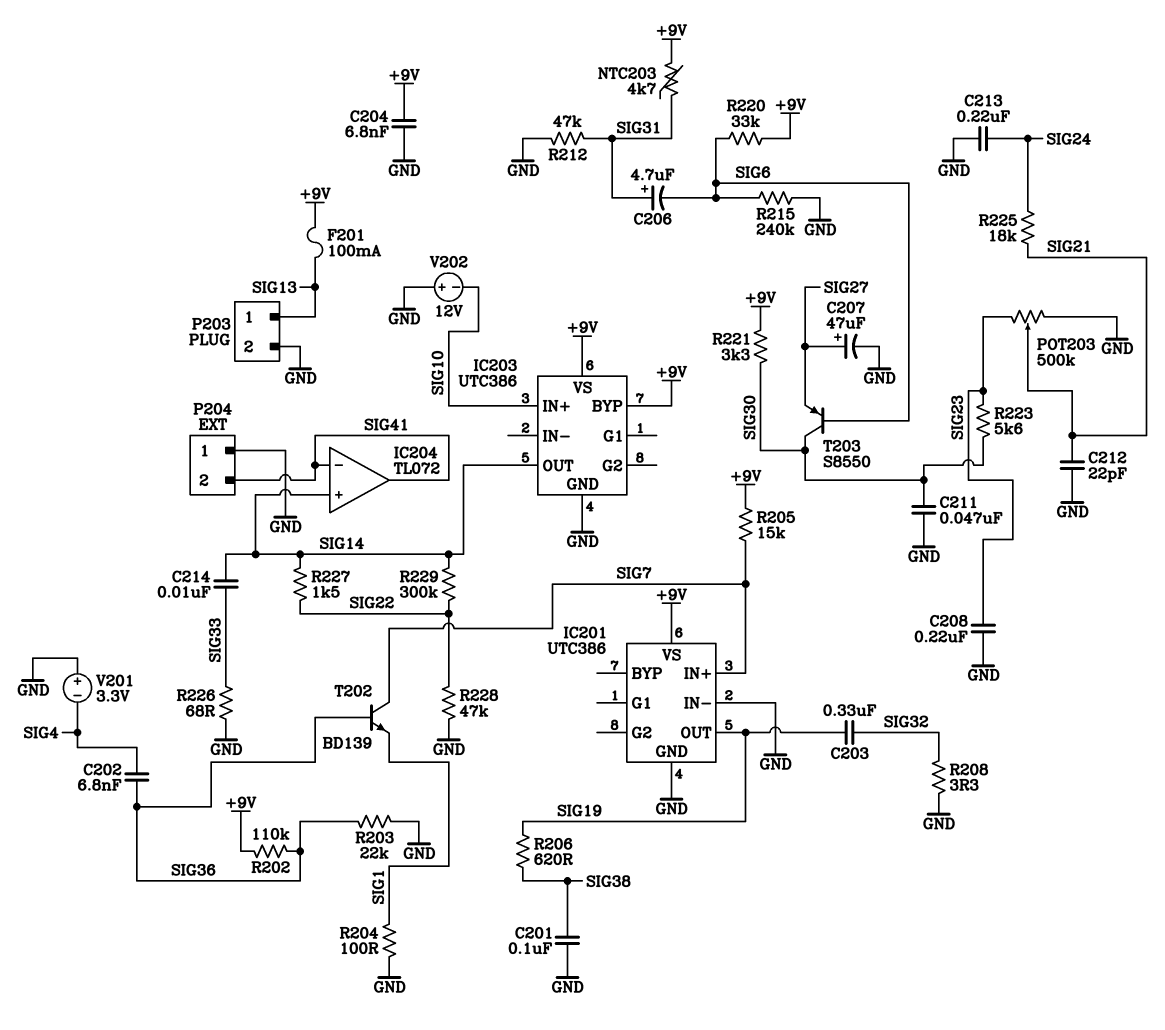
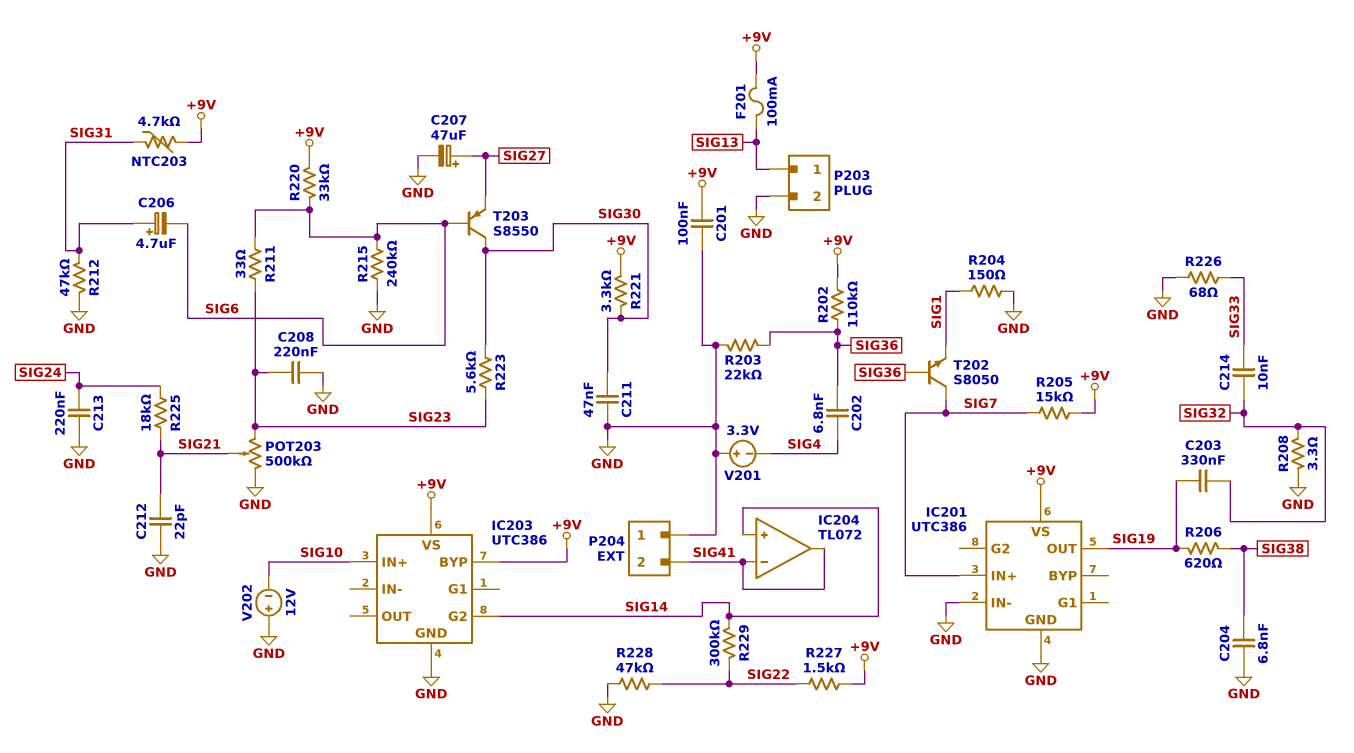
C201: 100nF (GND, SIG38) -> 100nF (+9V, GND)
C204: 6.8nF (+9V, GND) -> 6.8nF (GND, SIG38)
C214: 10nF (SIG14, SIG33) -> 10nF (SIG32, SIG33)
IC203 pin G2: none -> SIG14
IC203 pin OUT: SIG14 -> none
R204: 100 (GND, SIG1) -> 150 (GND, SIG1)
R211: none -> 33 (SIG6, SIG23)
R227: 1.5k (SIG14, SIG22) -> 1.5k (+9V, SIG22)
T202: NPN BD139 (B SIG36, C SIG7, E SIG1) -> NPN S8050 (B SIG36, C SIG7, E SIG1)

